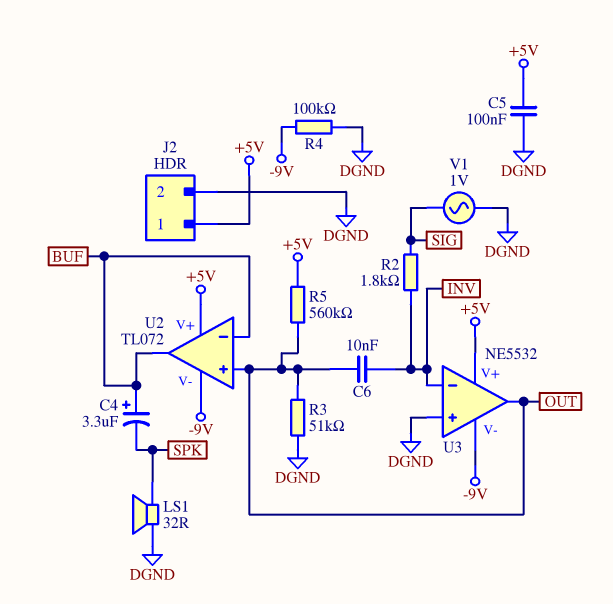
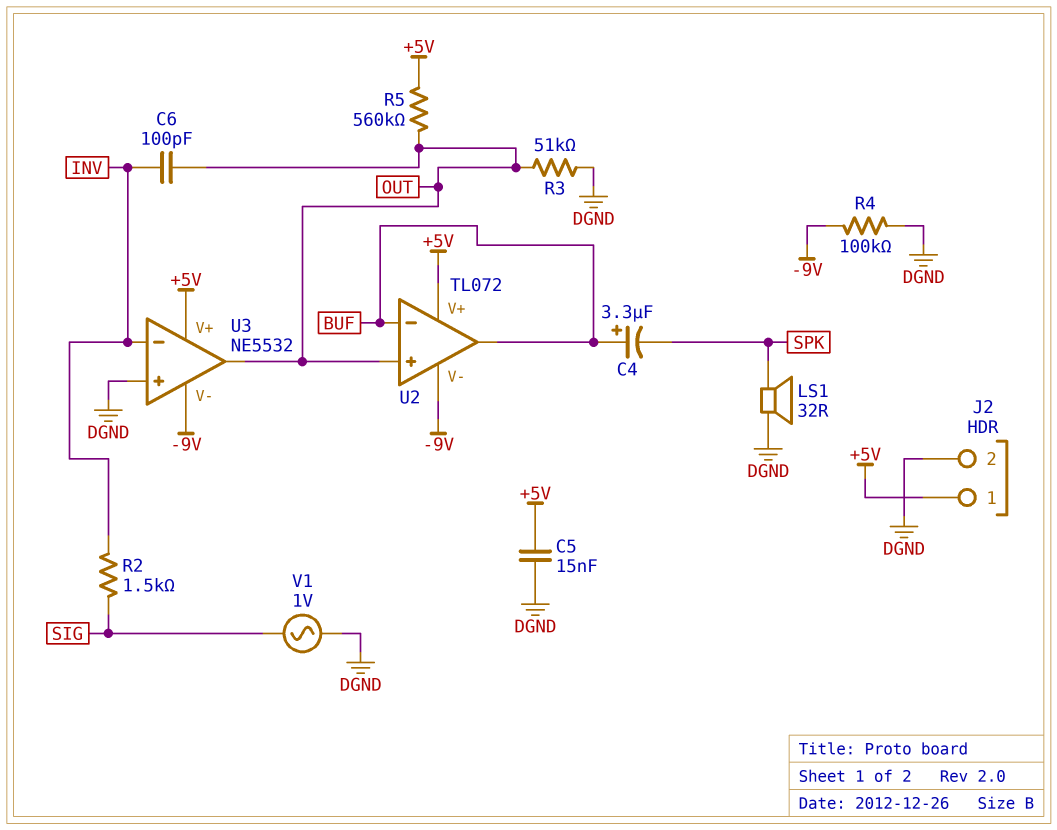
C5: 100nF (+5V, DGND) -> 15nF (+5V, DGND)
C6: 10nF (INV, OUT) -> 100pF (INV, OUT)
R2: 1.8k (INV, SIG) -> 1.5k (INV, SIG)

